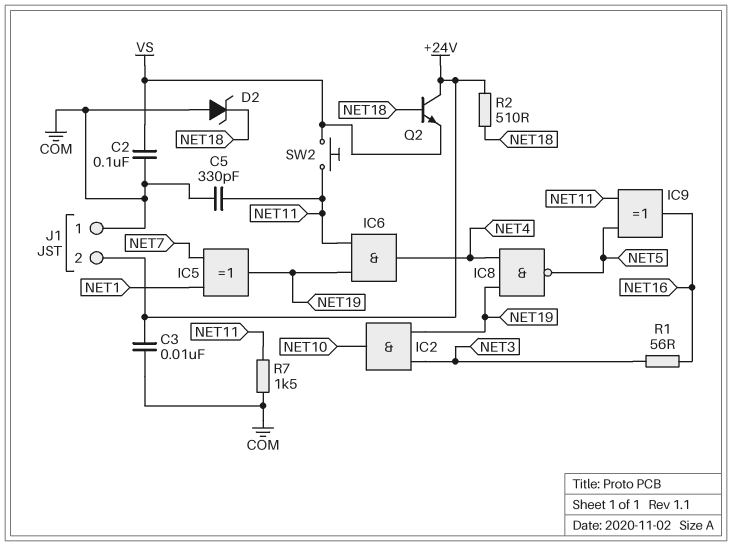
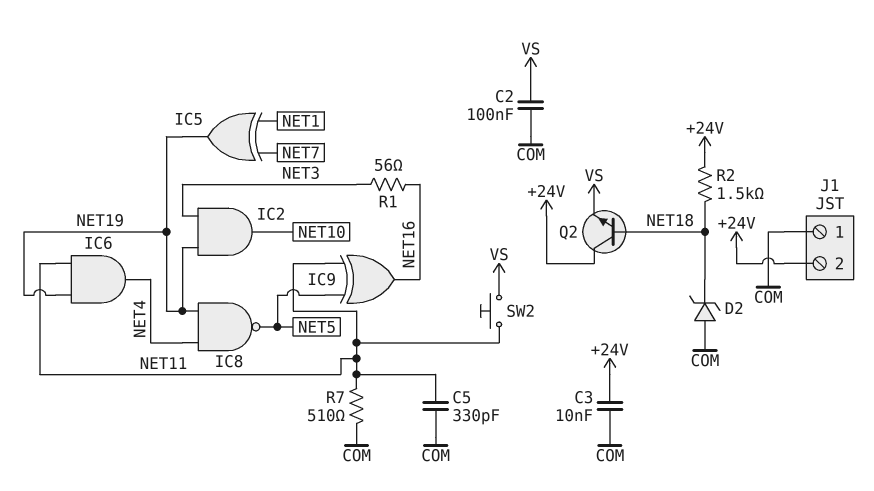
R2: 510 (+24V, NET18) -> 1.5k (+24V, NET18)
R7: 1.5k (COM, NET11) -> 510 (COM, NET11)

